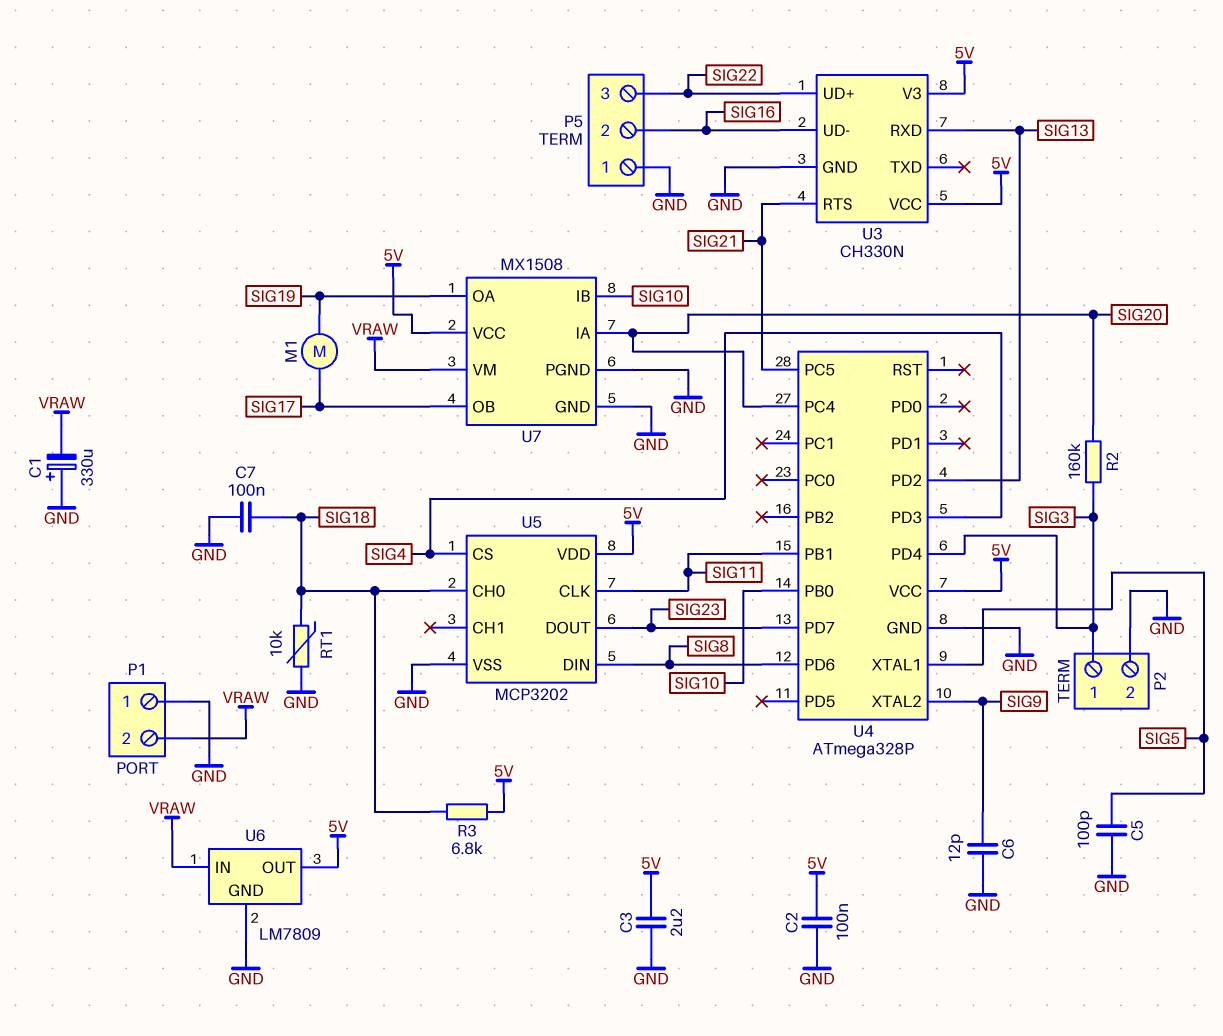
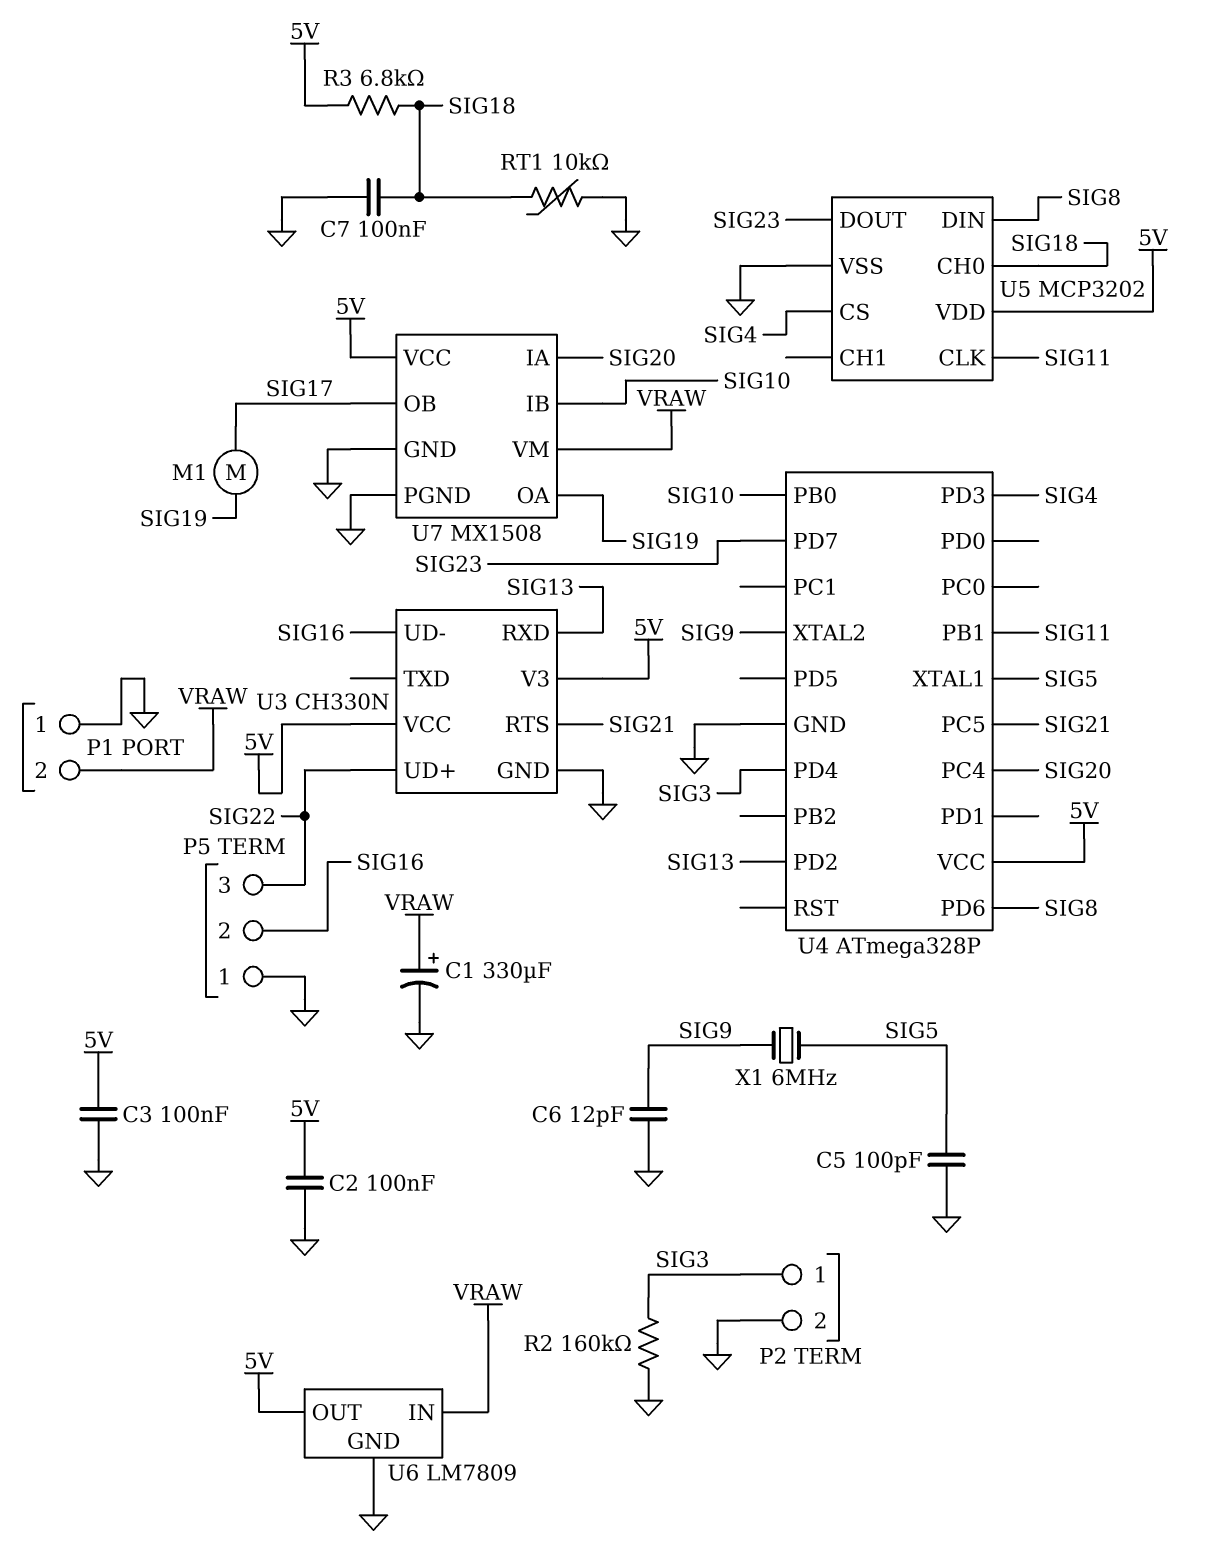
C1: 330uF (plus GND, minus VRAW) -> 330uF (plus VRAW, minus GND)
C3: 2.2uF (5V, GND) -> 100nF (5V, GND)
R2: 160k (SIG3, SIG20) -> 160k (GND, SIG3)
X1: none -> 6MHz (SIG5, SIG9)

